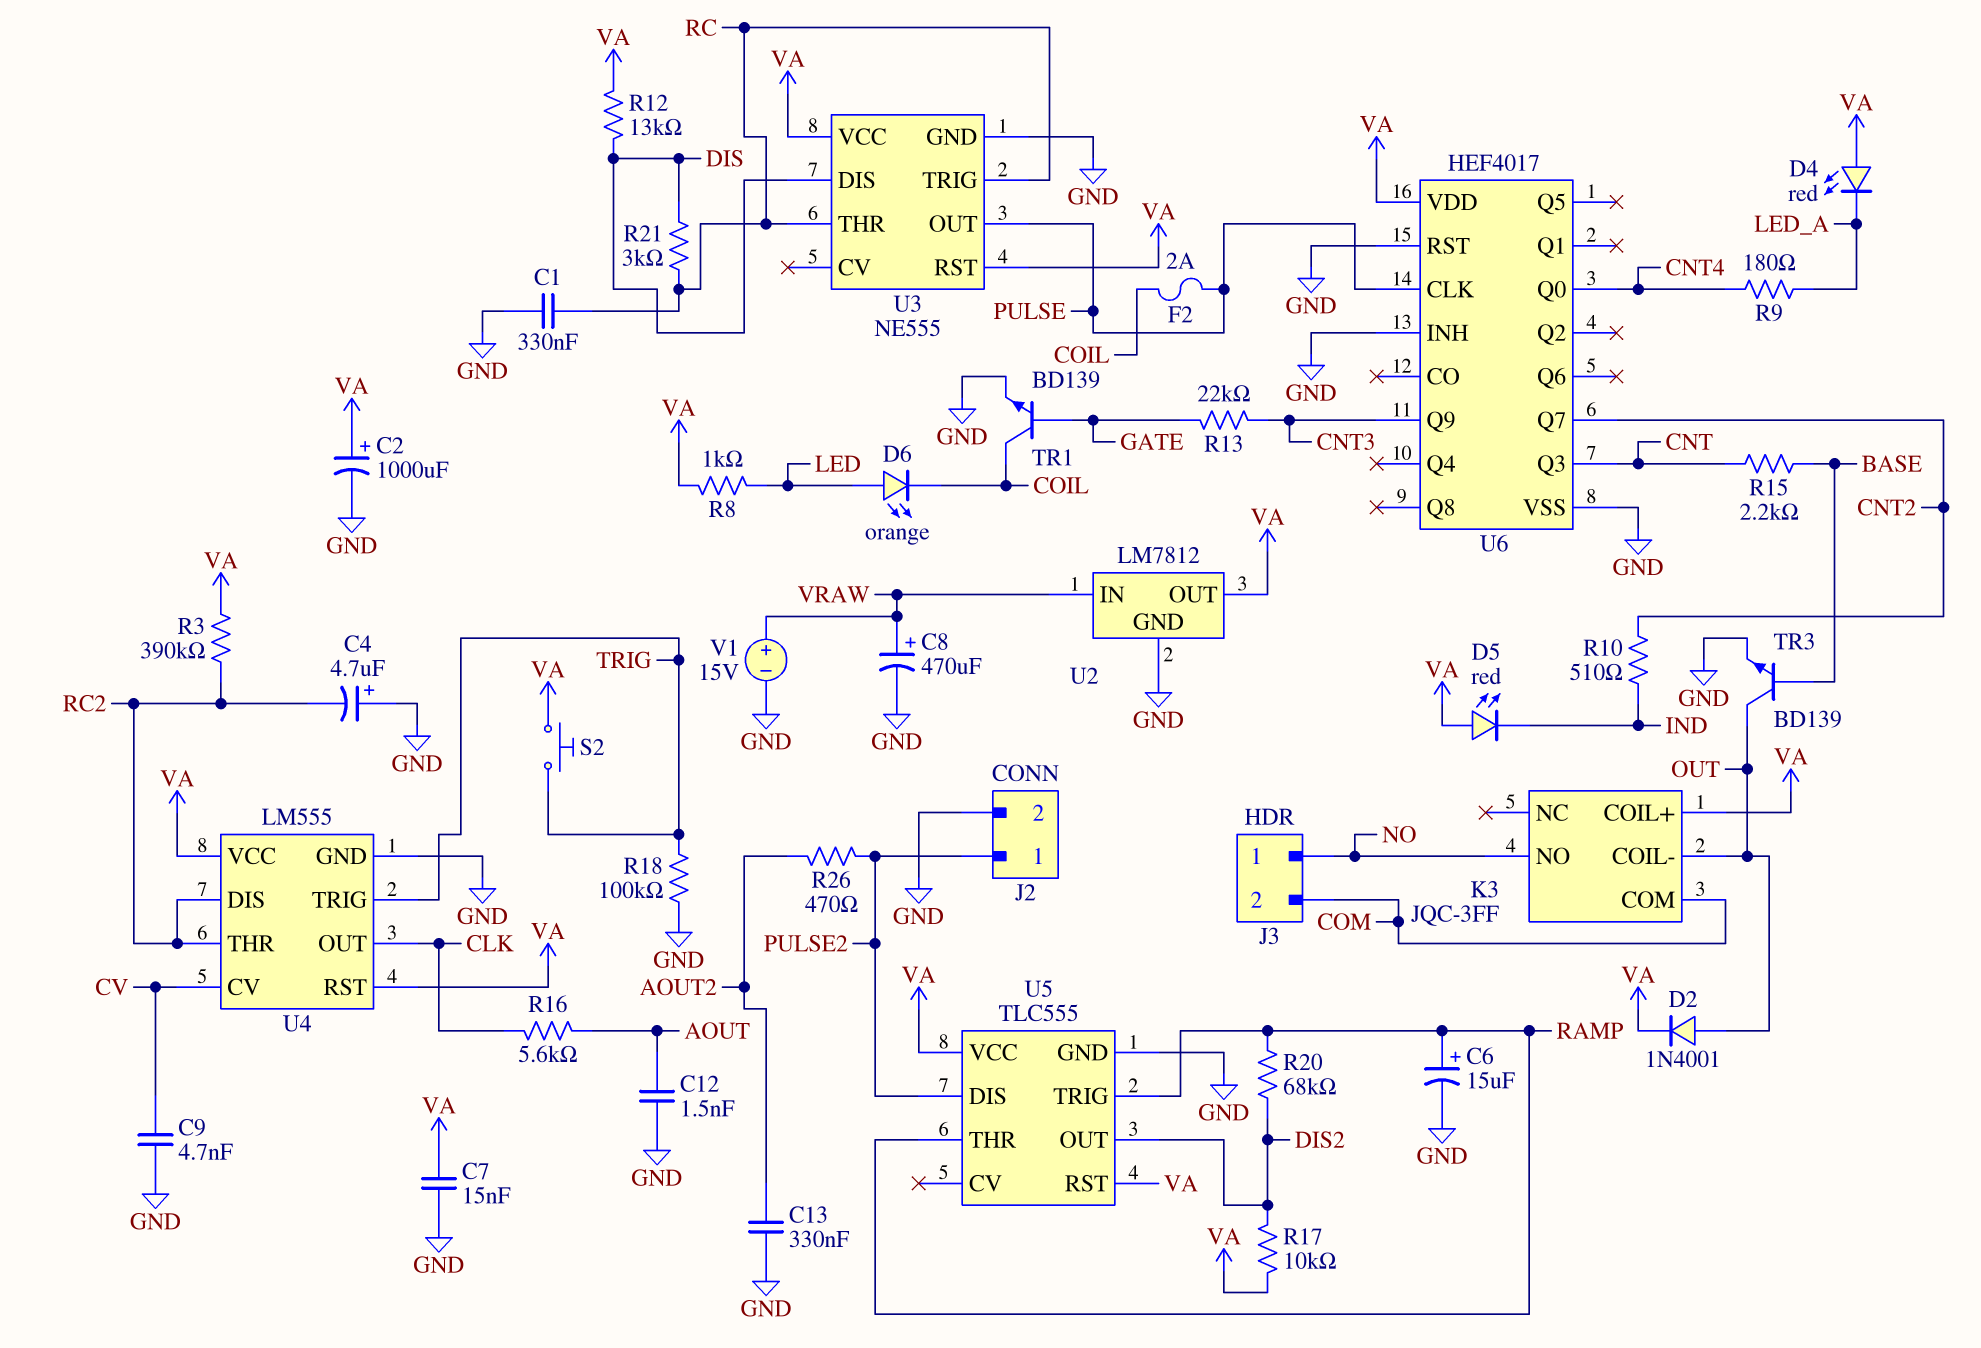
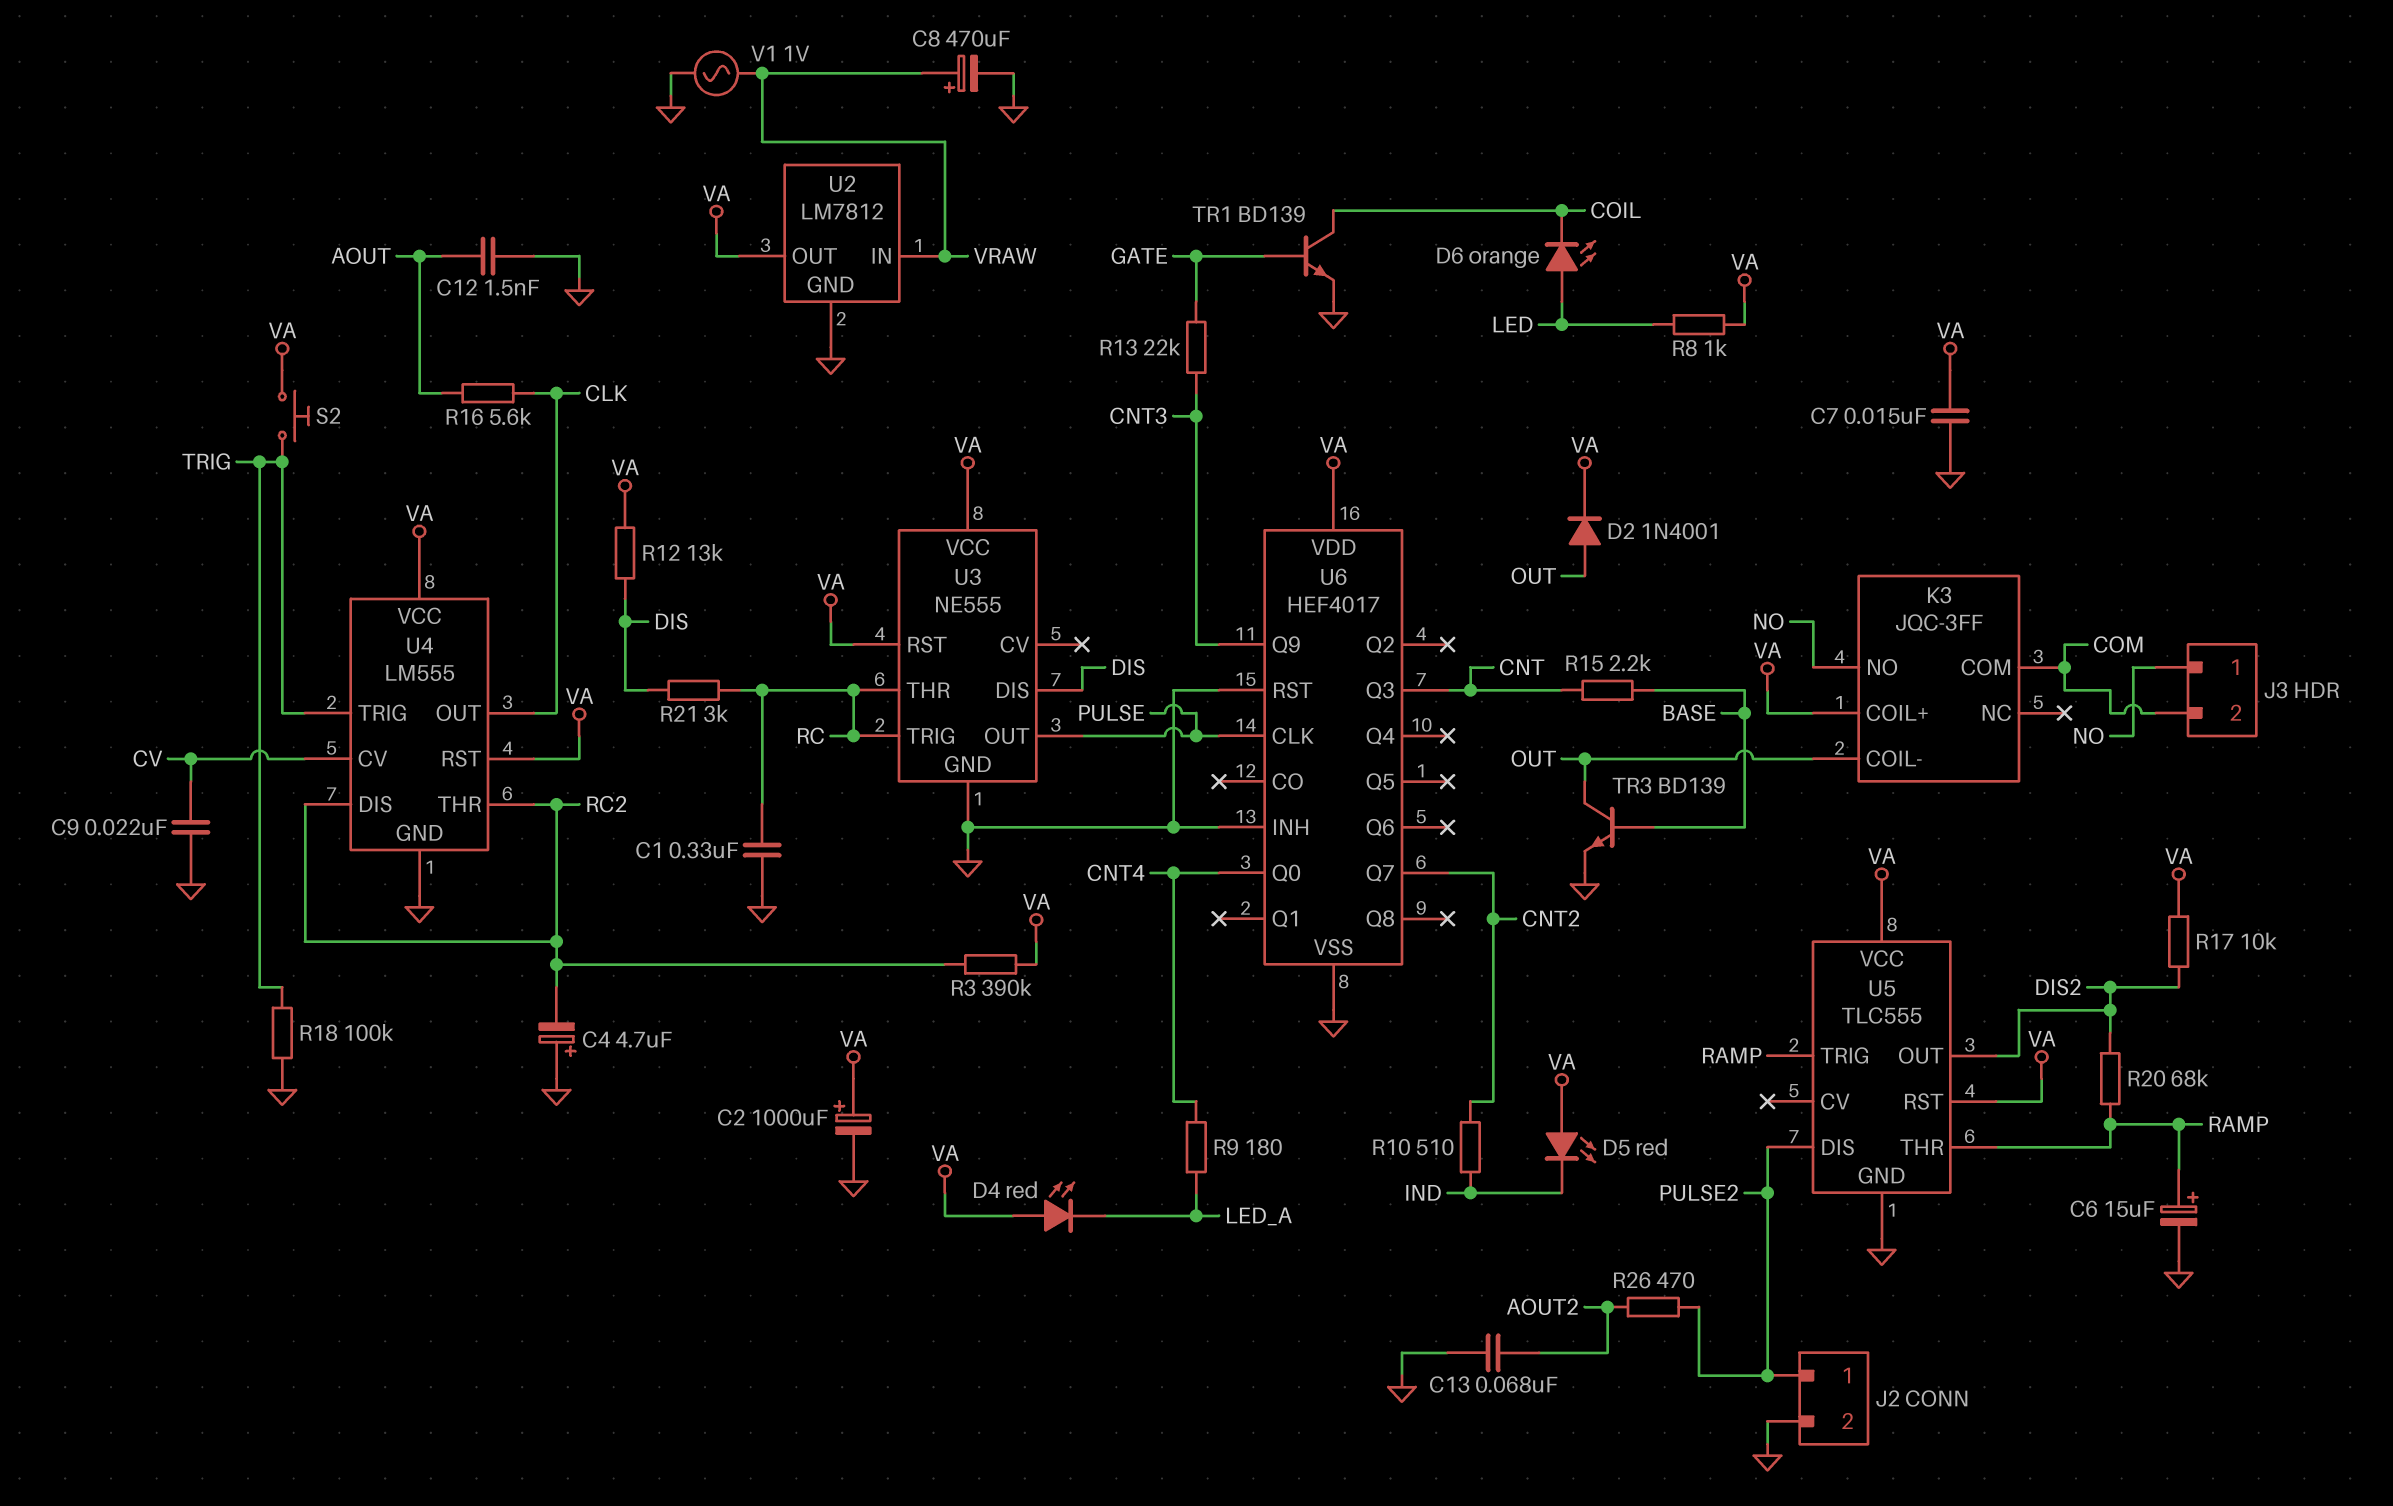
C9: 4.7nF (CV, GND) -> 22nF (CV, GND)
C13: 330nF (AOUT2, GND) -> 68nF (AOUT2, GND)
F2: 2A (COIL, PULSE) -> none
V1: 15V (plus VRAW, minus GND) -> AC 1V (GND, VRAW)

